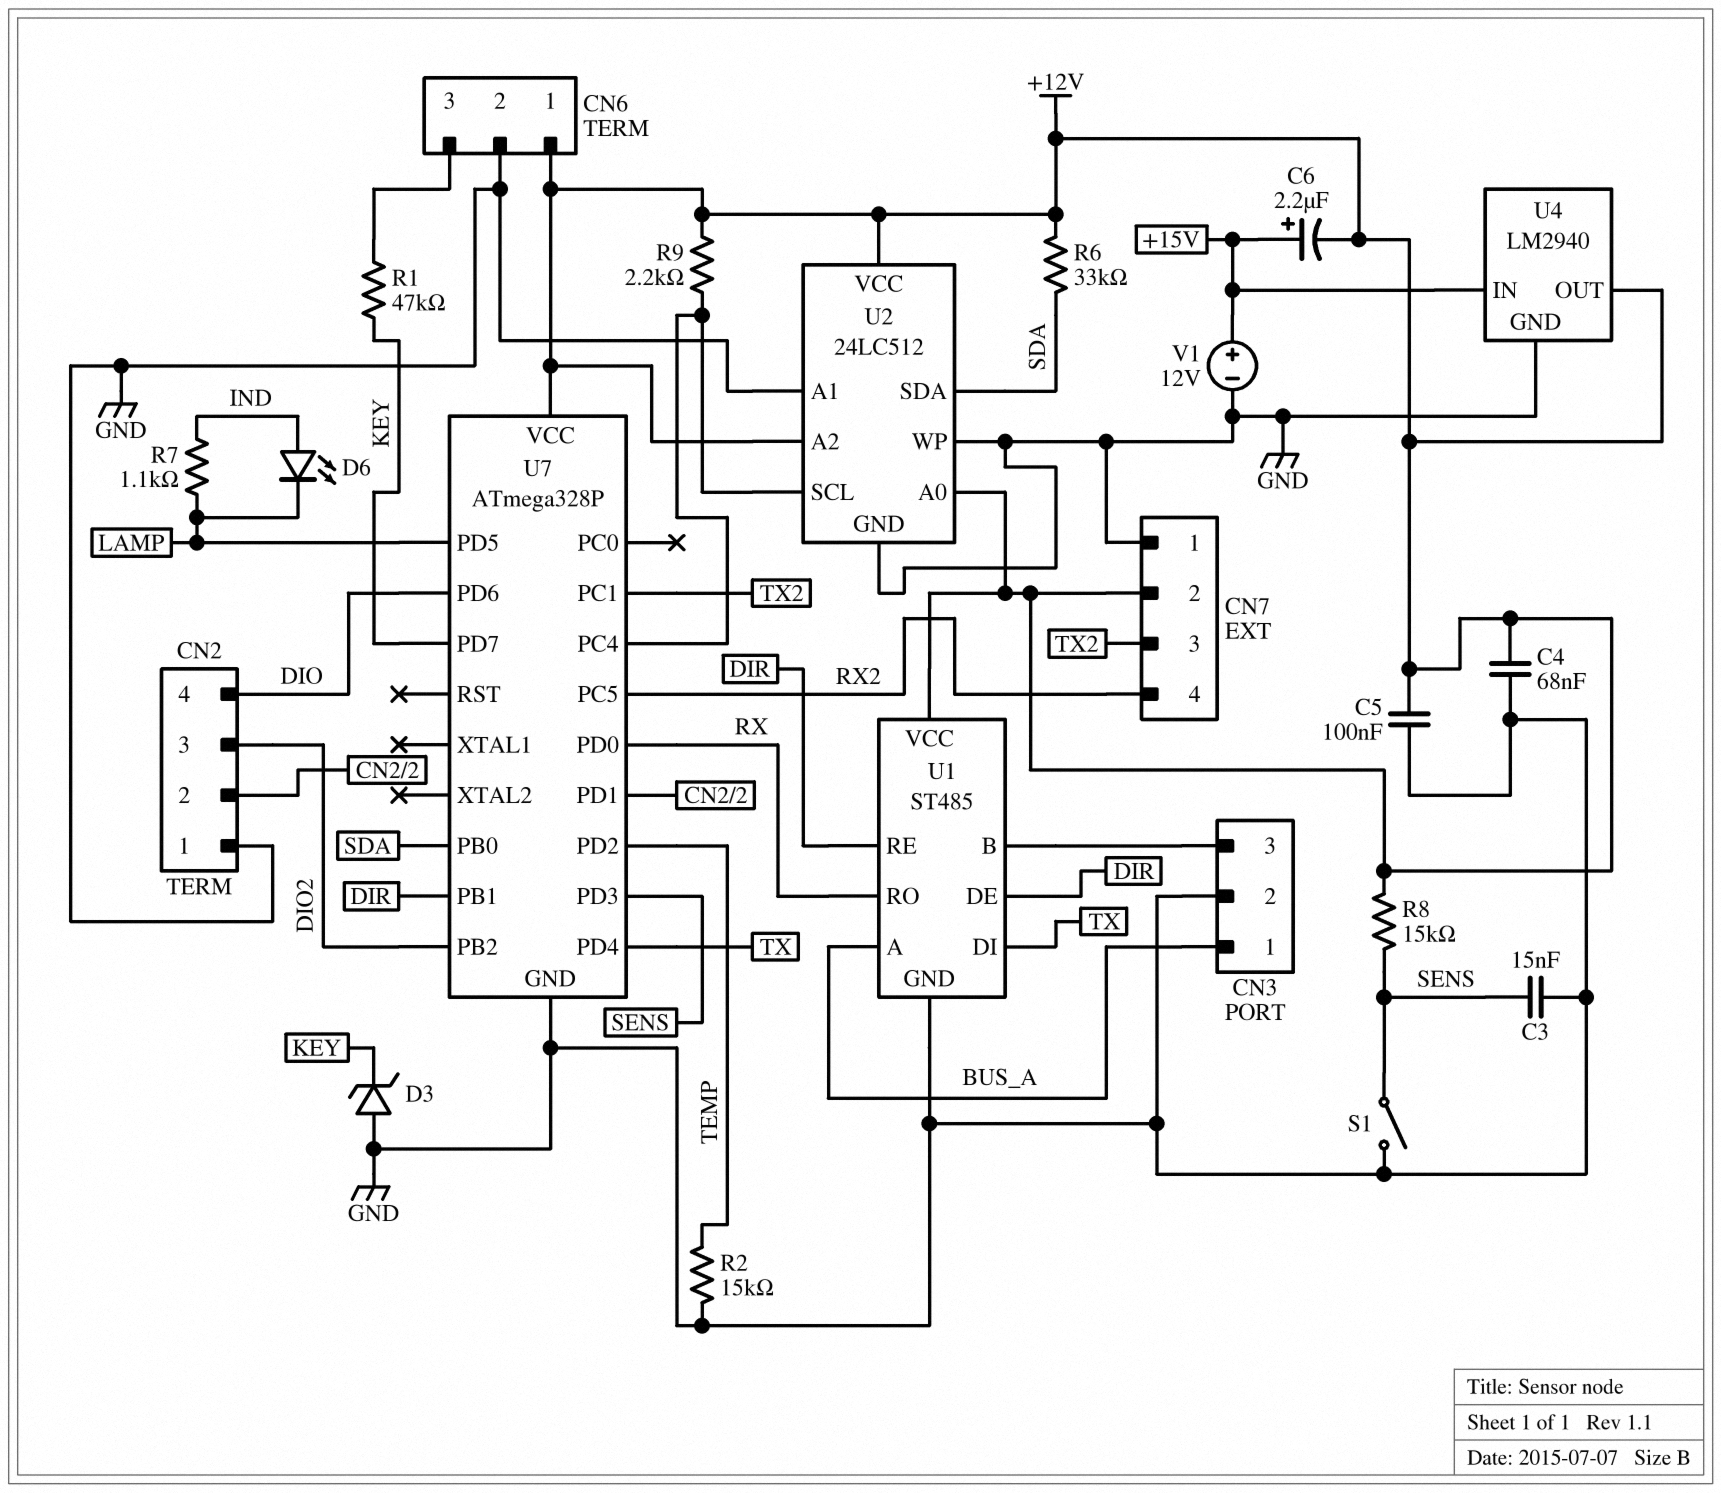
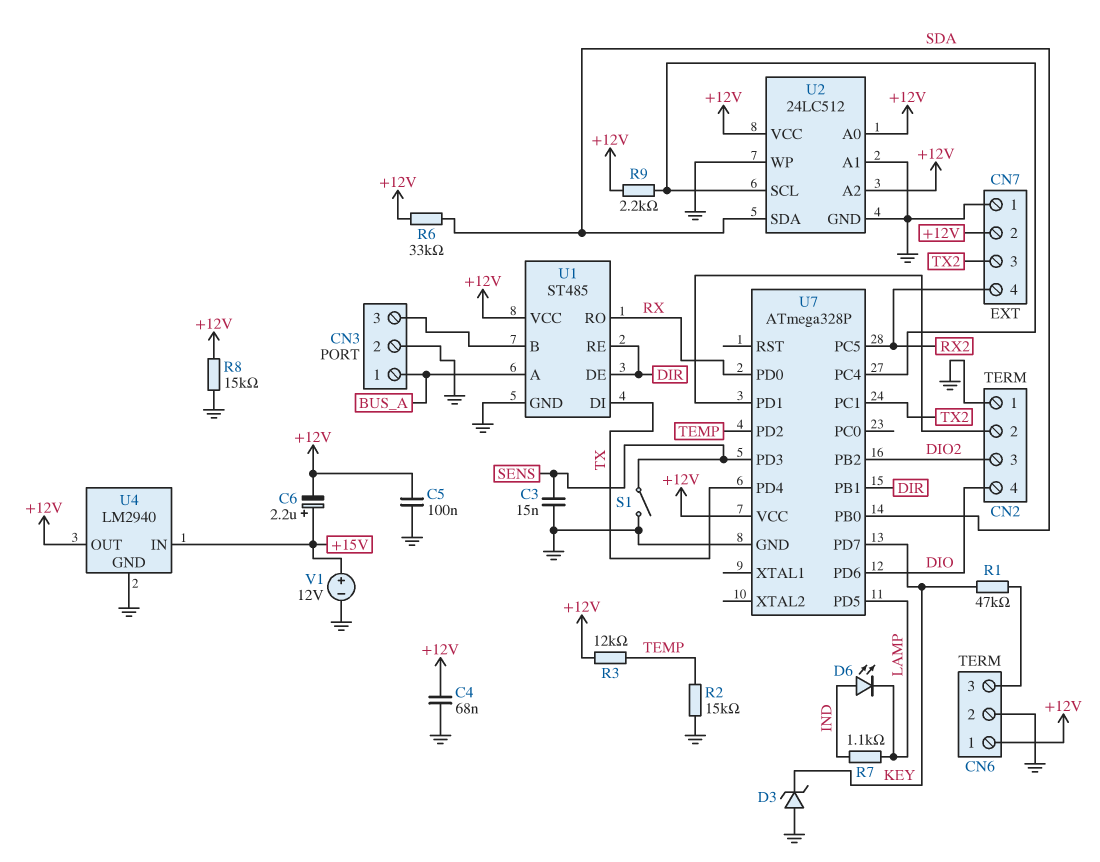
R3: none -> 12k (+12V, TEMP)
R8: 15k (+12V, SENS) -> 15k (+12V, GND)

